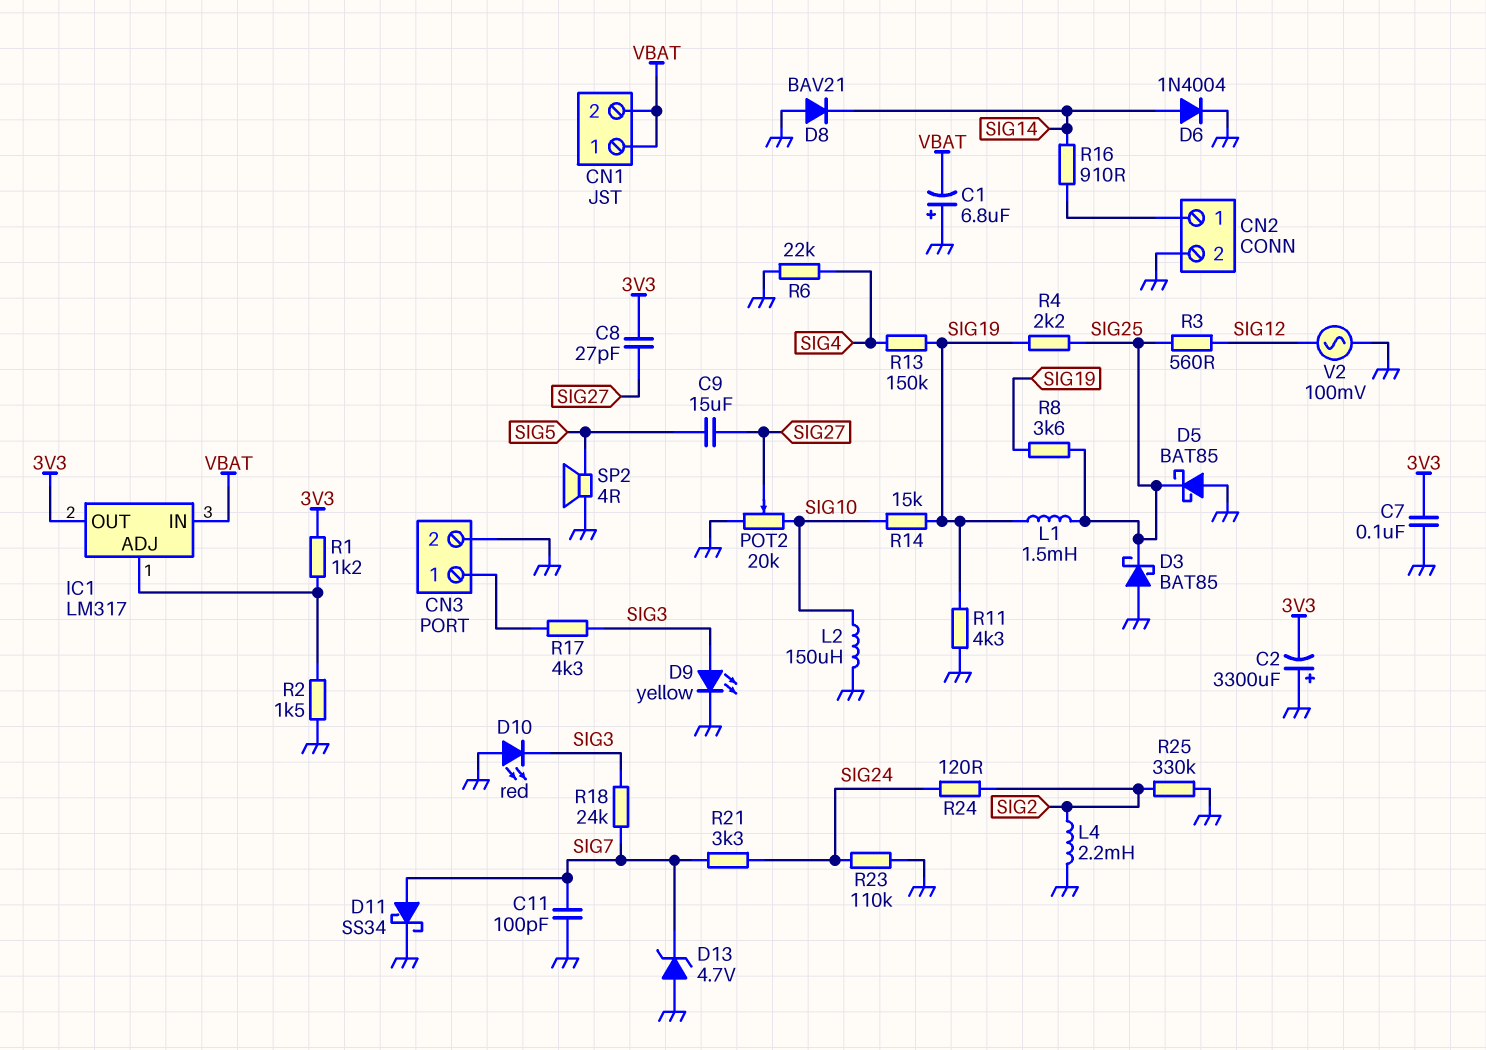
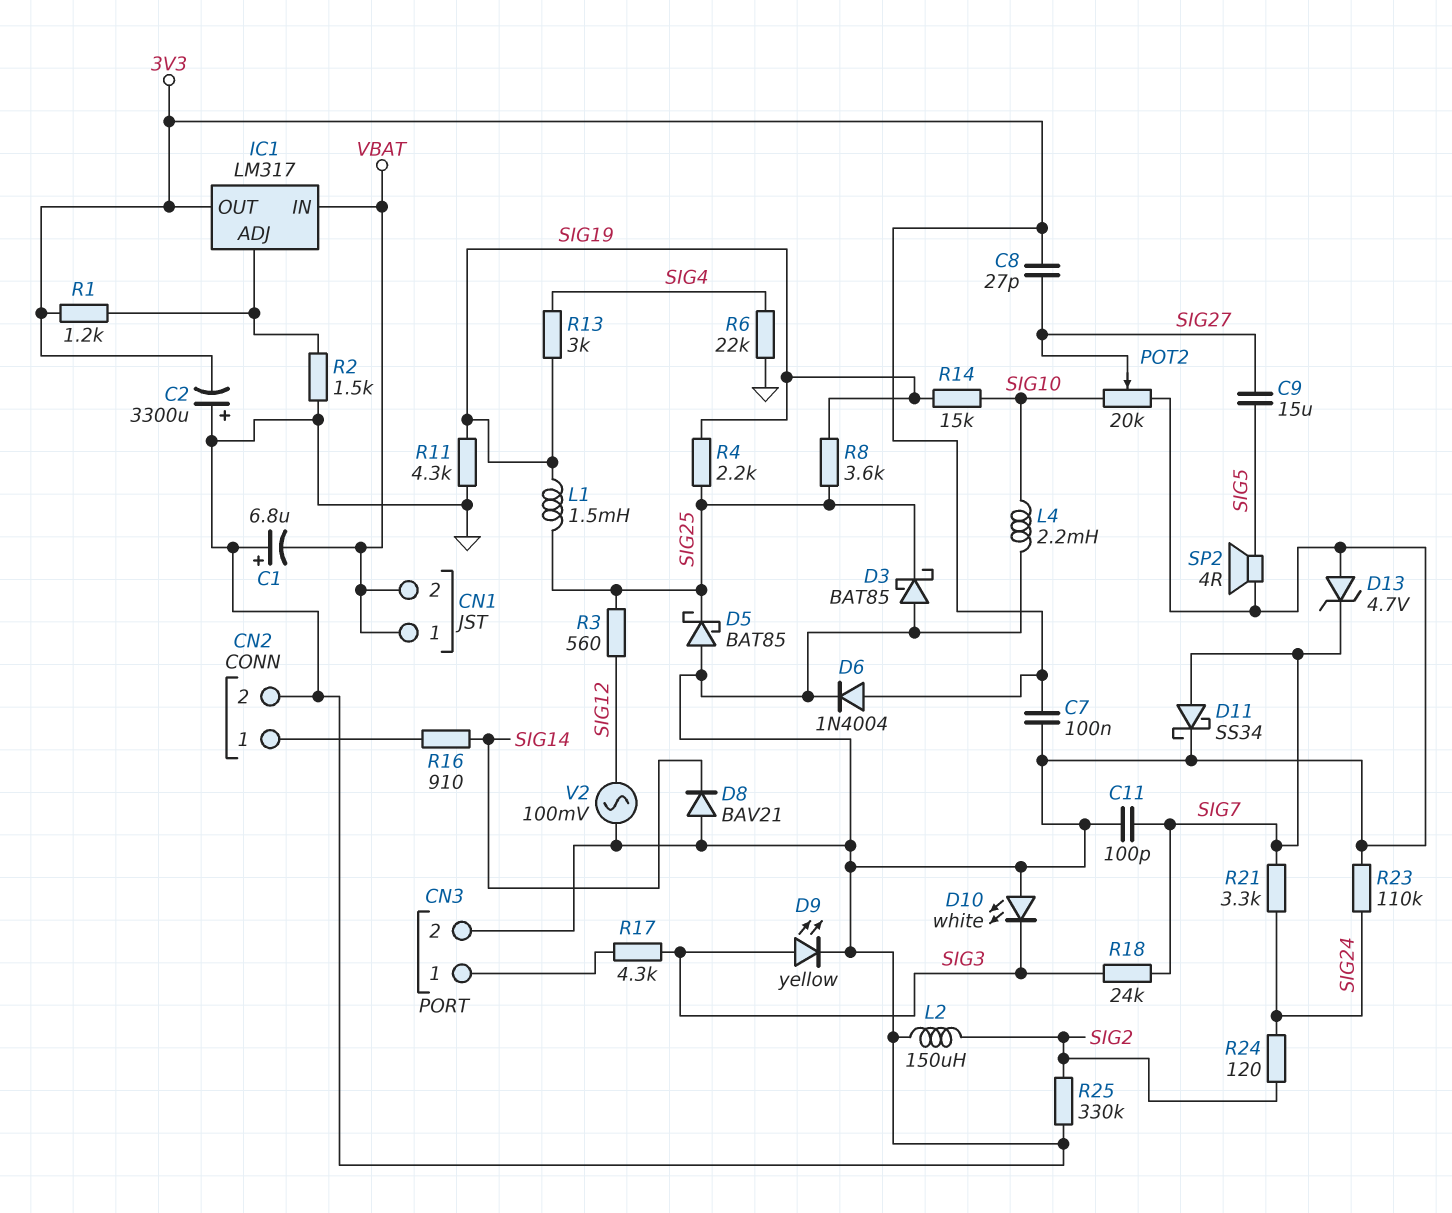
D6: diode 1N4004 (A SIG14, K GND) -> diode 1N4004 (A 3V3, K GND)
D10: LED red (A GND, K SIG3) -> LED white (A GND, K SIG3)
L2: 150uH (GND, SIG10) -> 150uH (GND, SIG2)
L4: 2.2mH (GND, SIG2) -> 2.2mH (GND, SIG10)
R13: 150k (SIG4, SIG19) -> 3k (SIG4, SIG19)

